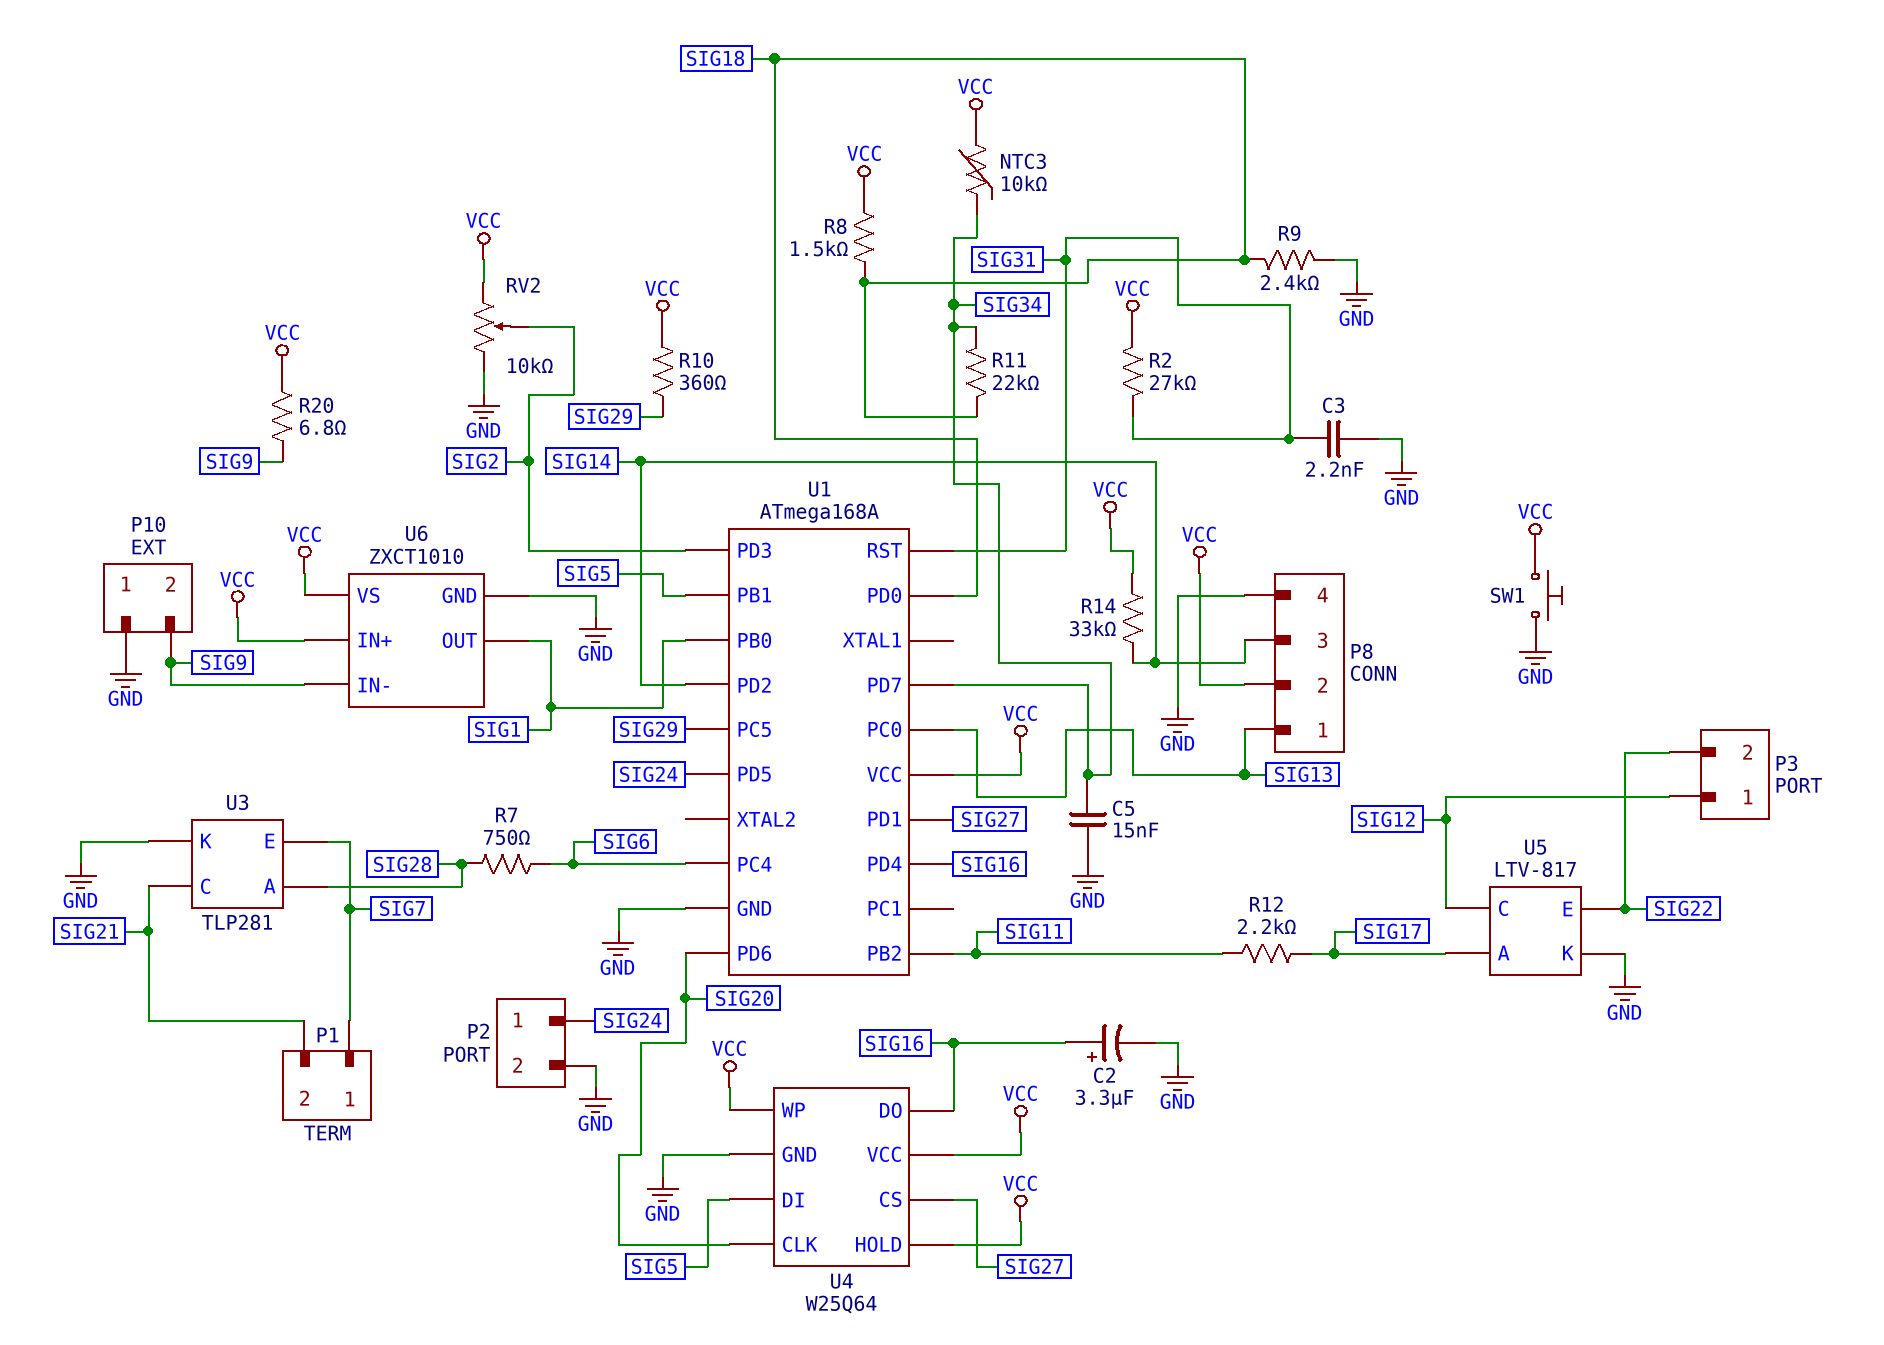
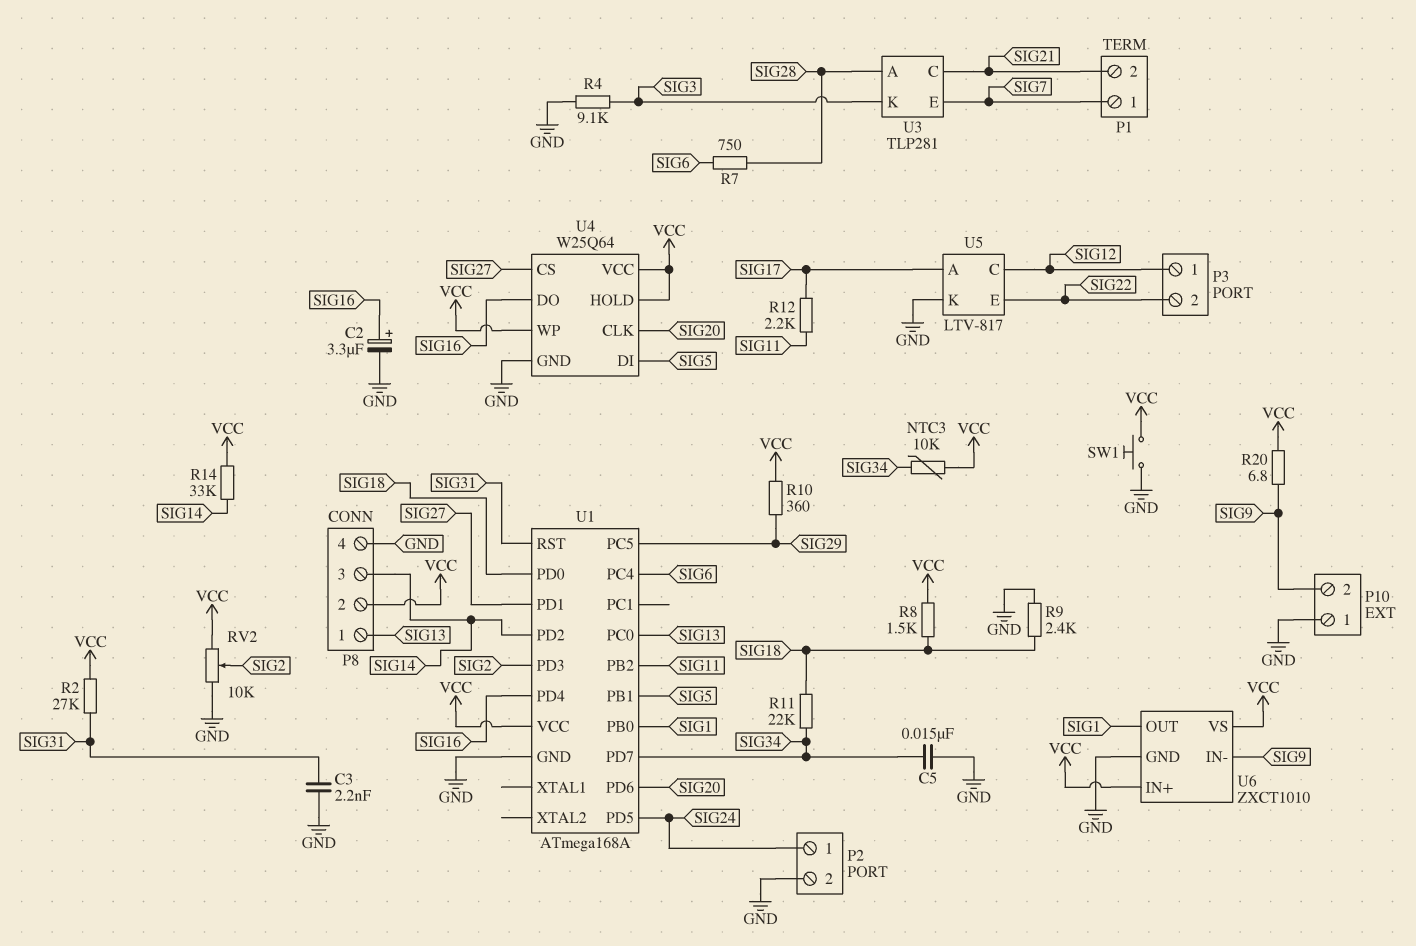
R4: none -> 9.1k (GND, SIG3)
U3 pin K: GND -> SIG3

